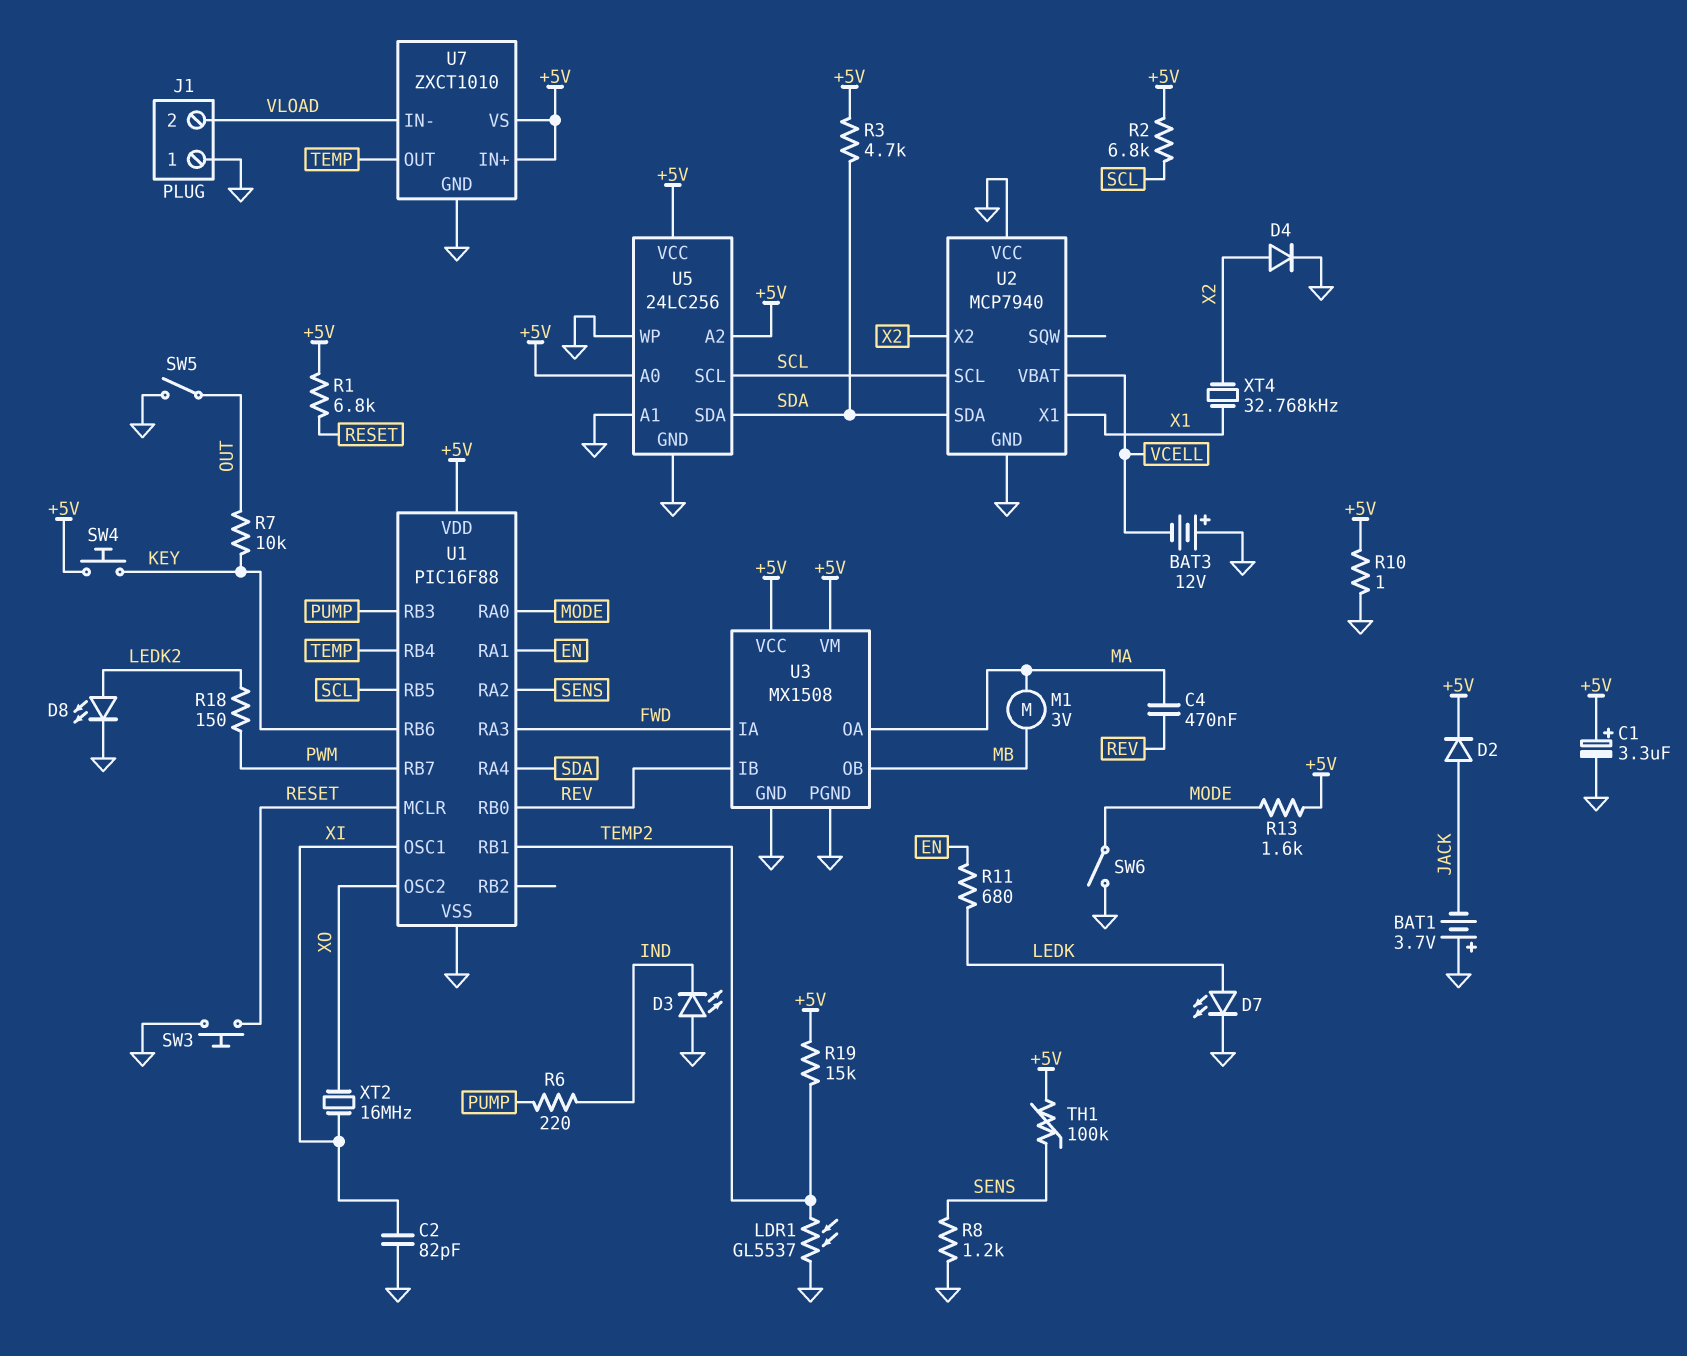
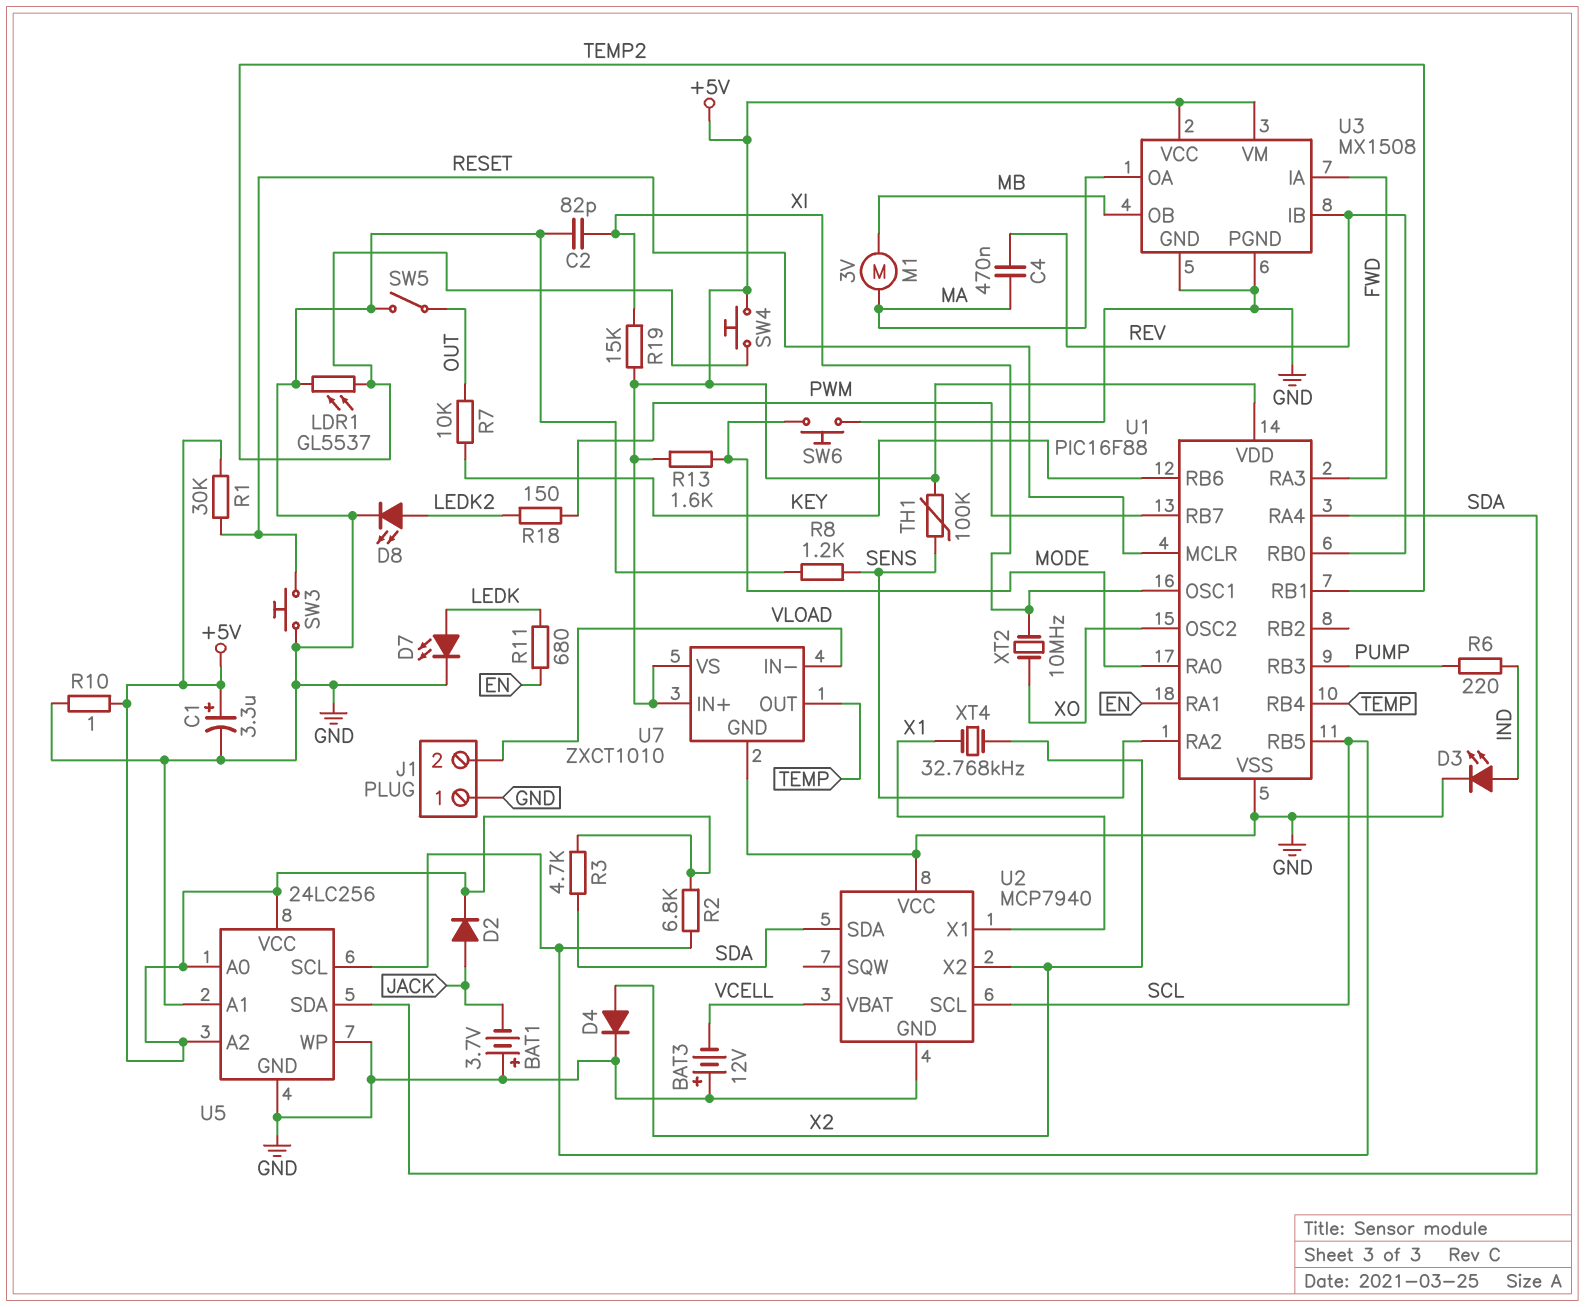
D3: LED (A GND, K IND) -> LED (A IND, K GND)
R1: 6.8k (+5V, RESET) -> 30k (+5V, RESET)
R19: 15k (+5V, TEMP2) -> 15k (+5V, XI)
SW4: button (+5V, KEY) -> button (+5V, TEMP2)
SW6: switch (GND, MODE) -> button (GND, MODE)
XT2: 16MHz (XI, XO) -> 10MHz (XI, XO)

